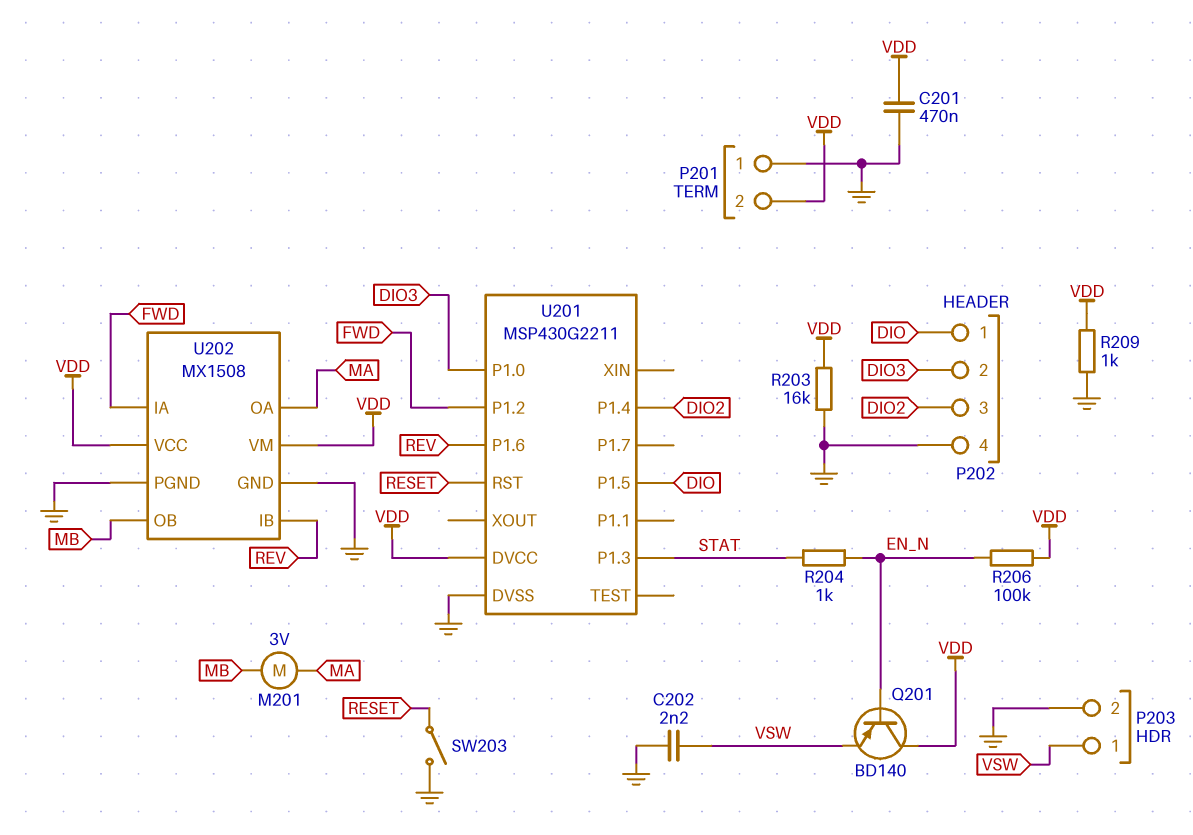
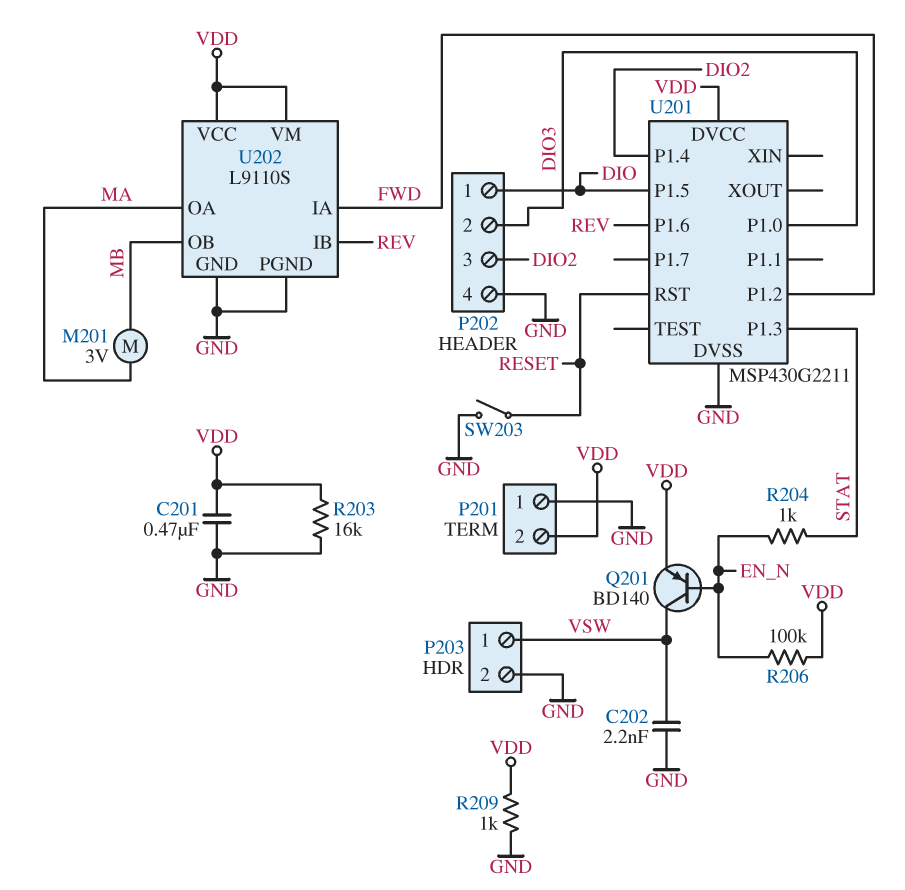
Q201: PNP BD140 (B EN_N, C VDD, E VSW) -> PNP BD140 (B EN_N, C VSW, E VDD)
U202: MX1508 -> L9110S

